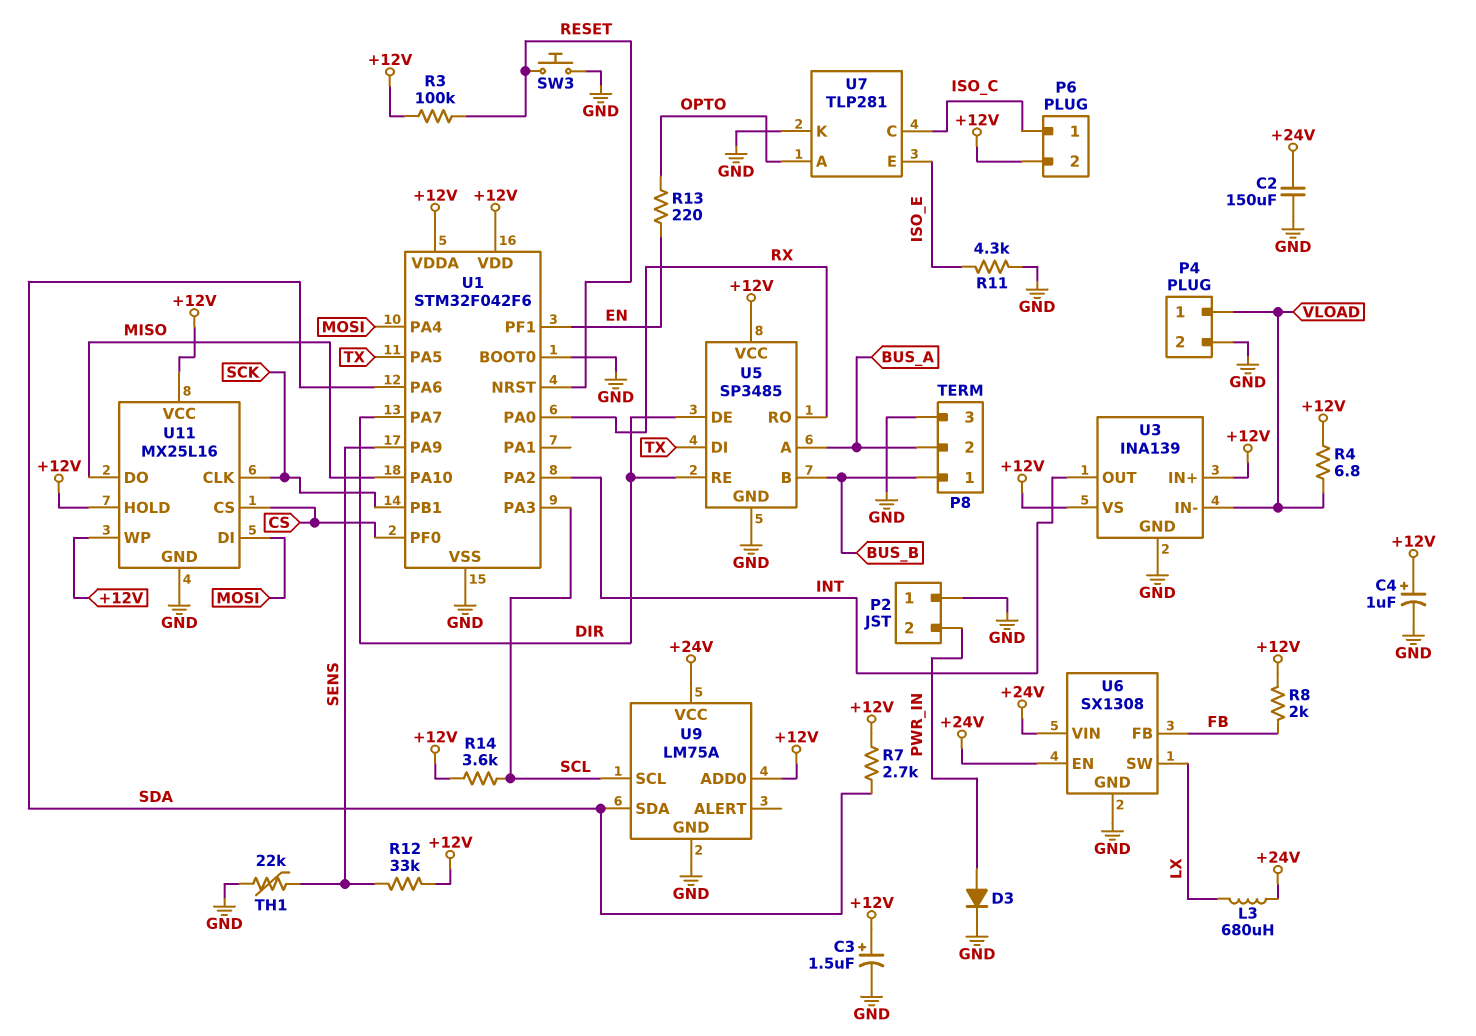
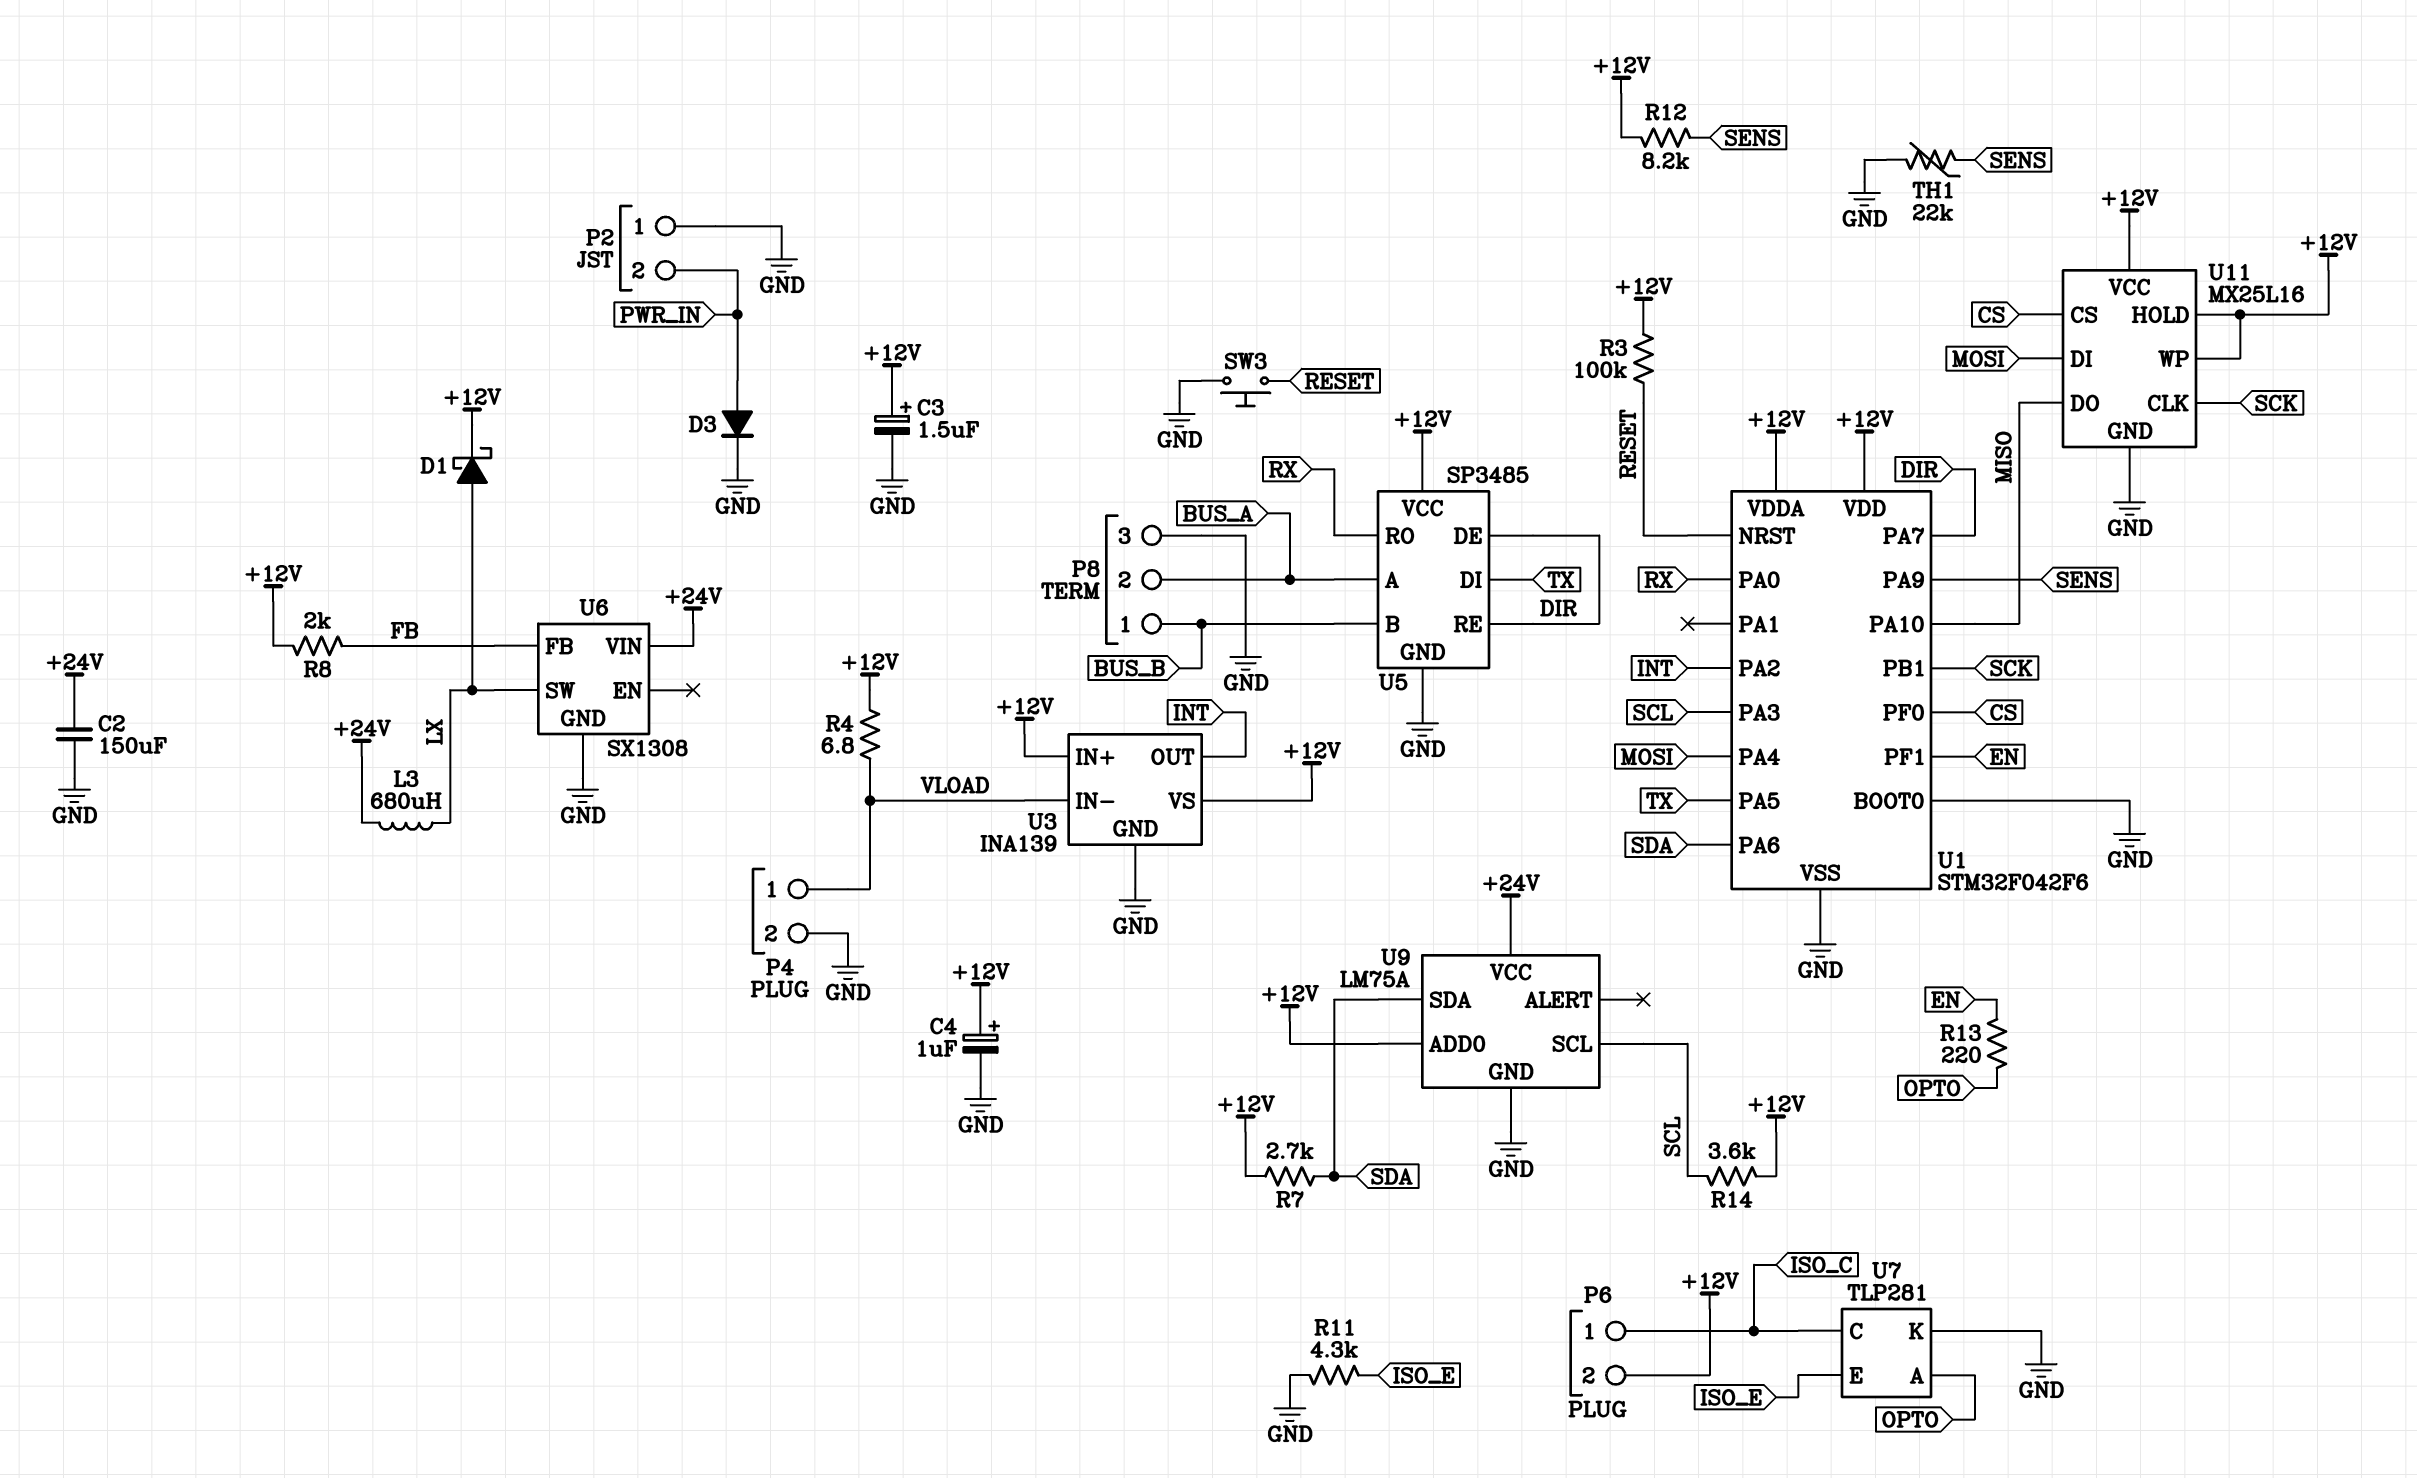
D1: none -> schottky (A LX, K +12V)
R12: 33k (+12V, SENS) -> 8.2k (+12V, SENS)
U6 pin EN: +24V -> none

